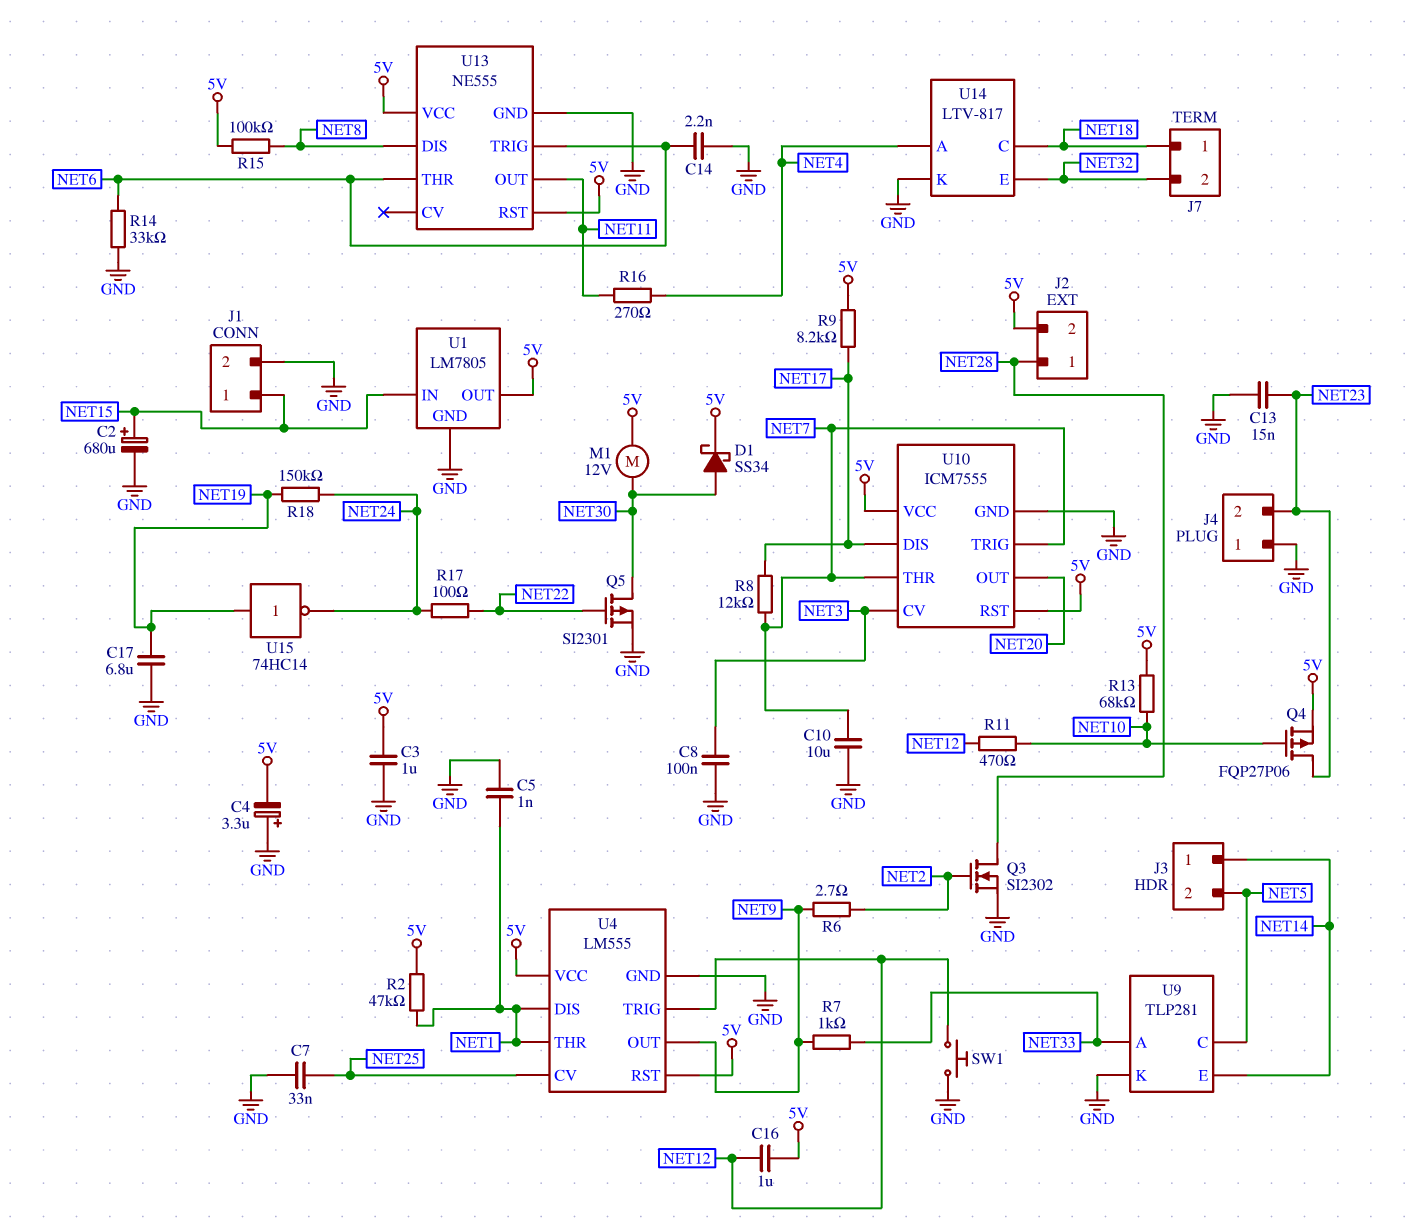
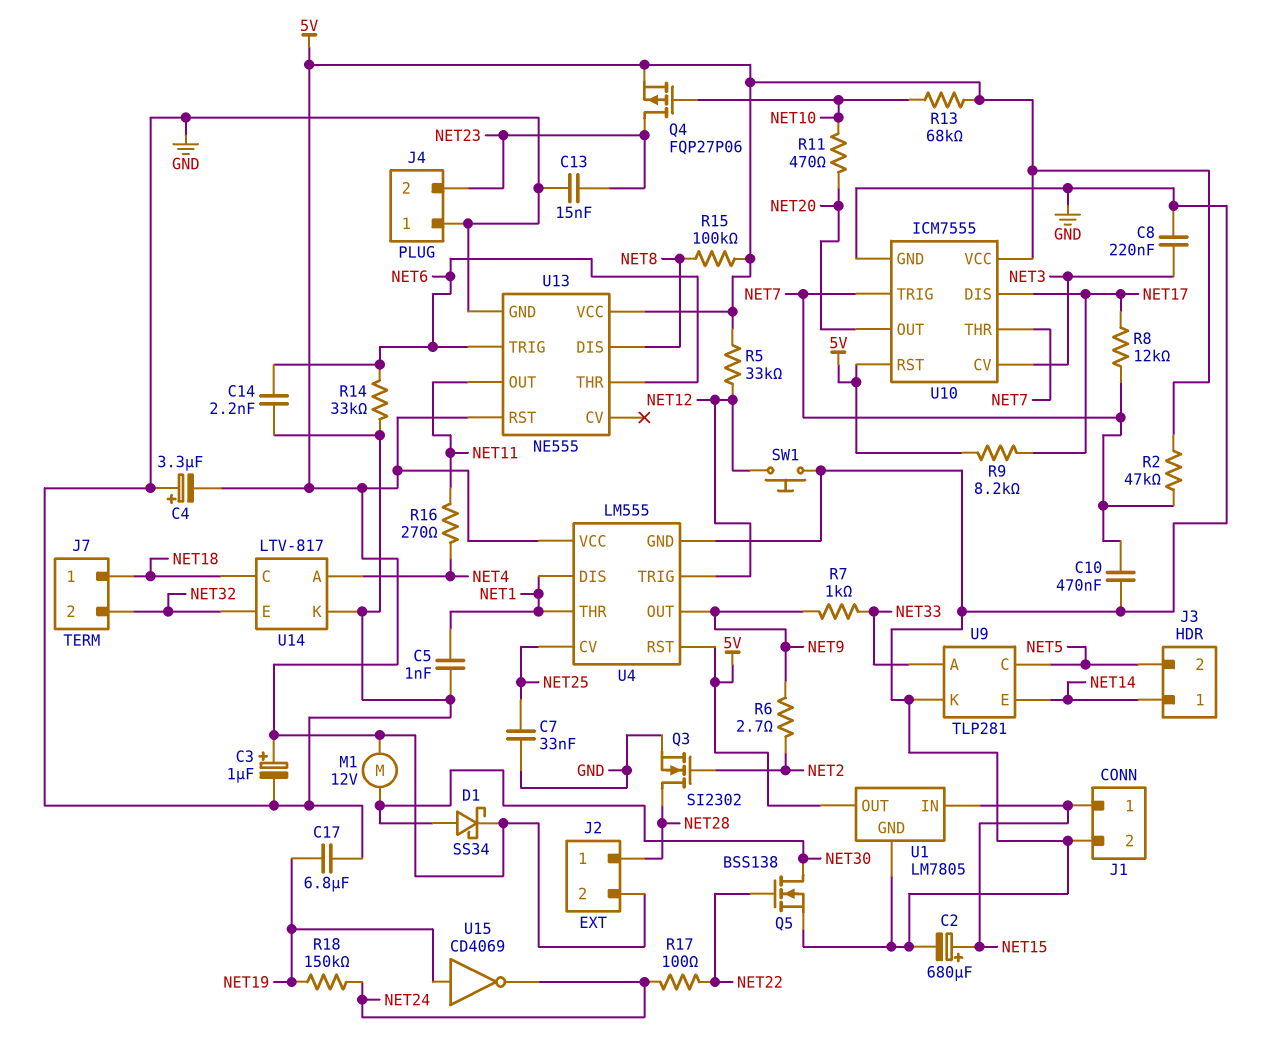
C3: 1uF (5V, GND) -> 1uF (plus 5V, minus GND)
C8: 100nF (GND, NET3) -> 220nF (GND, NET3)
C10: 10uF (GND, NET7) -> 470nF (GND, NET7)
C16: 1uF (5V, NET12) -> none
Q5: PMOS SI2301 (G NET22, D NET30, S GND) -> NMOS BSS138 (G NET22, D NET30, S GND)
R2: 47k (5V, NET1) -> 47k (5V, NET7)
R5: none -> 33k (5V, NET12)
R11: 470 (NET10, NET12) -> 470 (NET10, NET20)
U15: NOT 74HC14 (in NET19, out NET24) -> NOT CD4069 (in NET19, out NET24)

